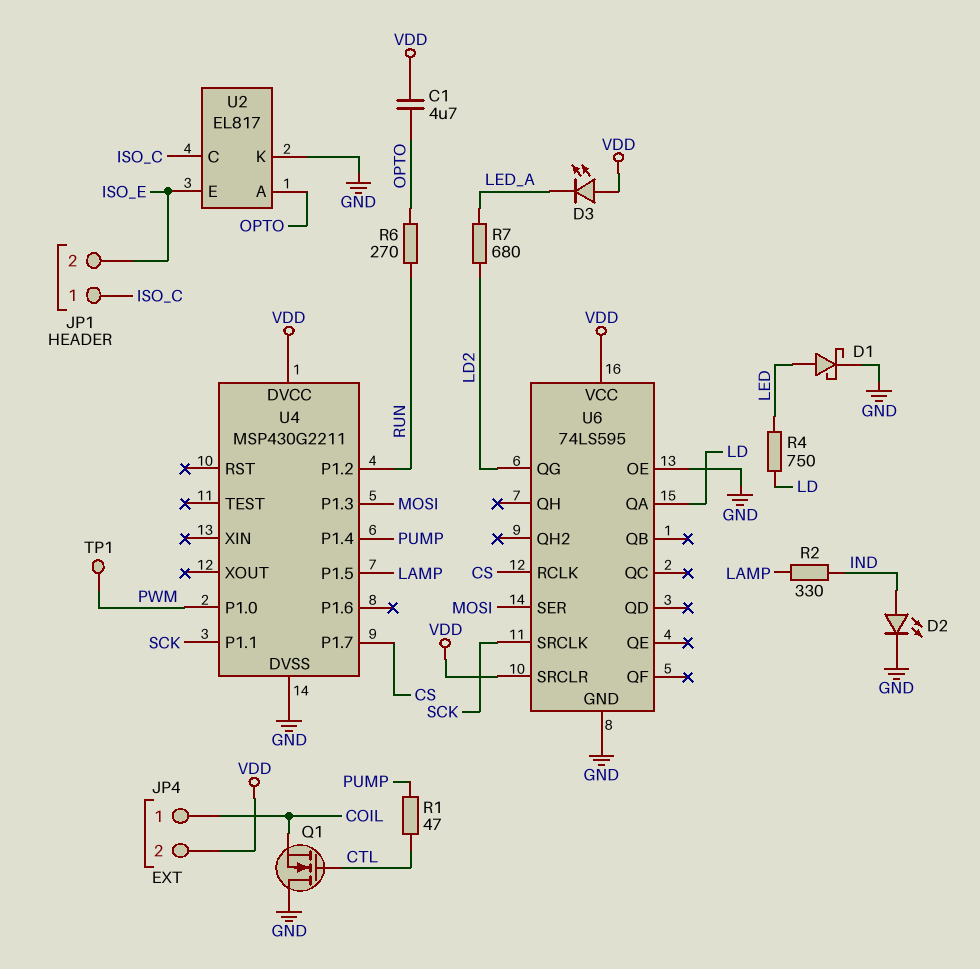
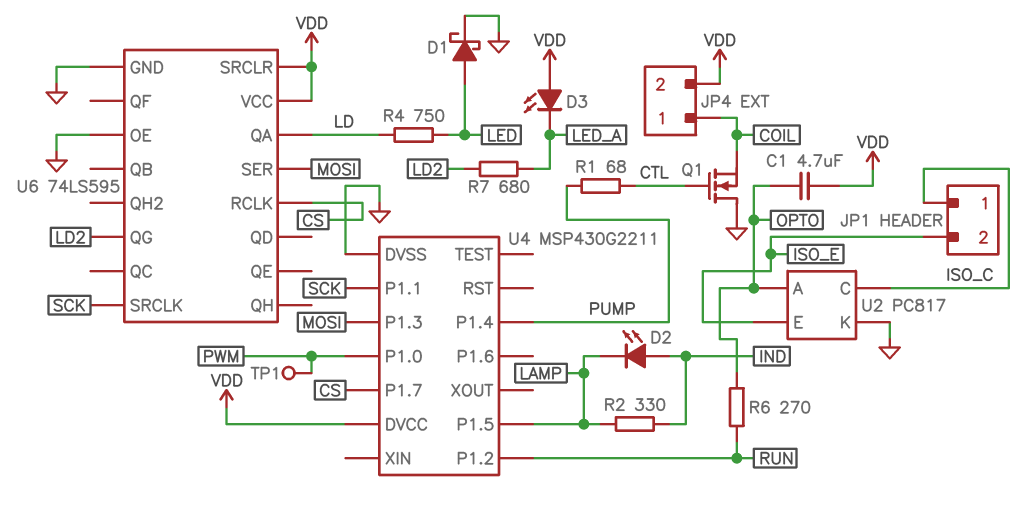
D2: LED (A IND, K GND) -> LED (A IND, K LAMP)
R1: 47 (CTL, PUMP) -> 68 (CTL, PUMP)
U2: EL817 -> PC817

